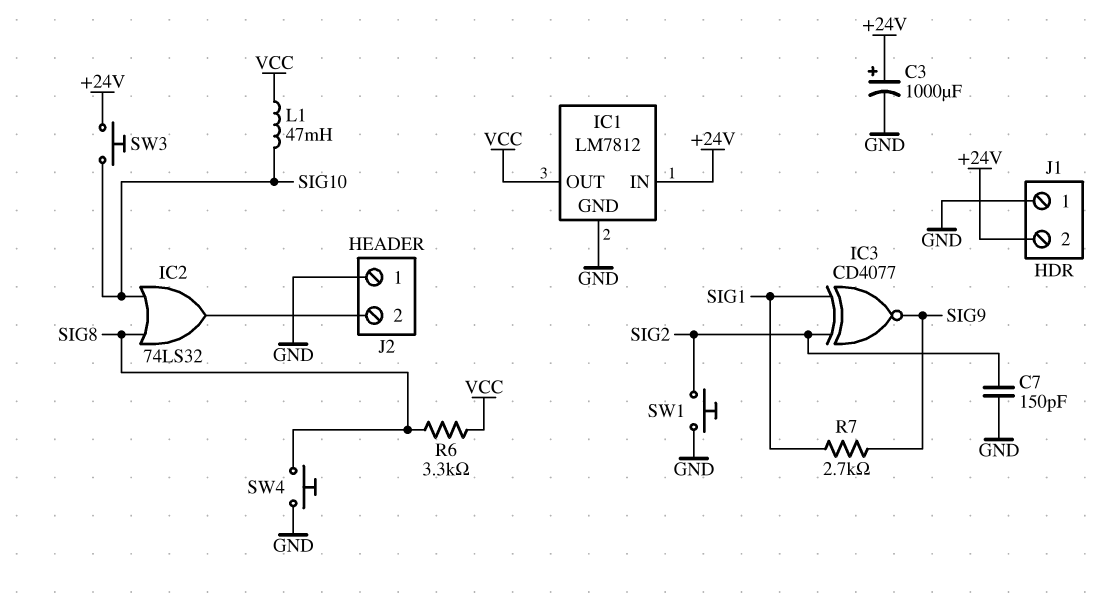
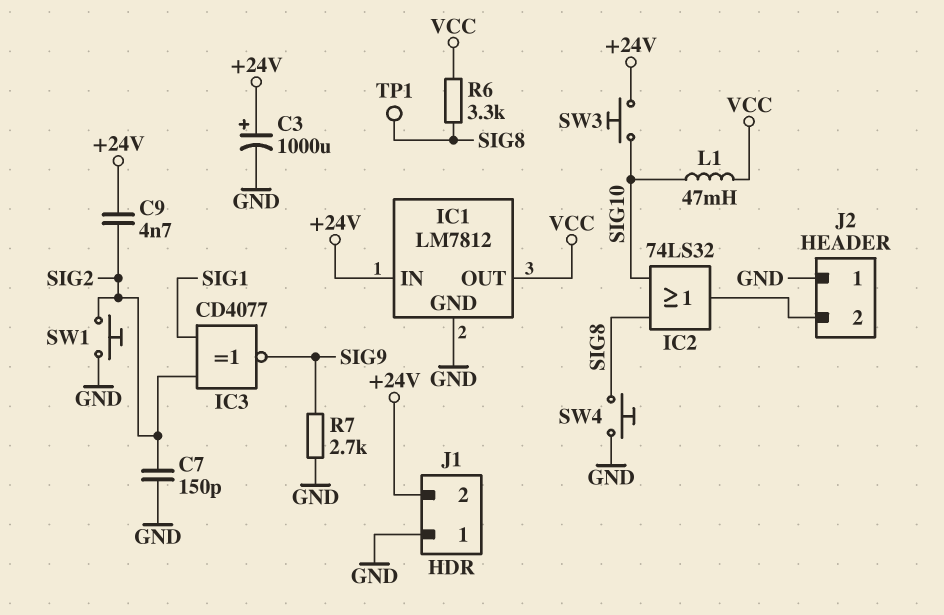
C9: none -> 4.7nF (+24V, SIG2)
R7: 2.7k (SIG1, SIG9) -> 2.7k (GND, SIG9)
TP1: none -> test point (SIG8)

